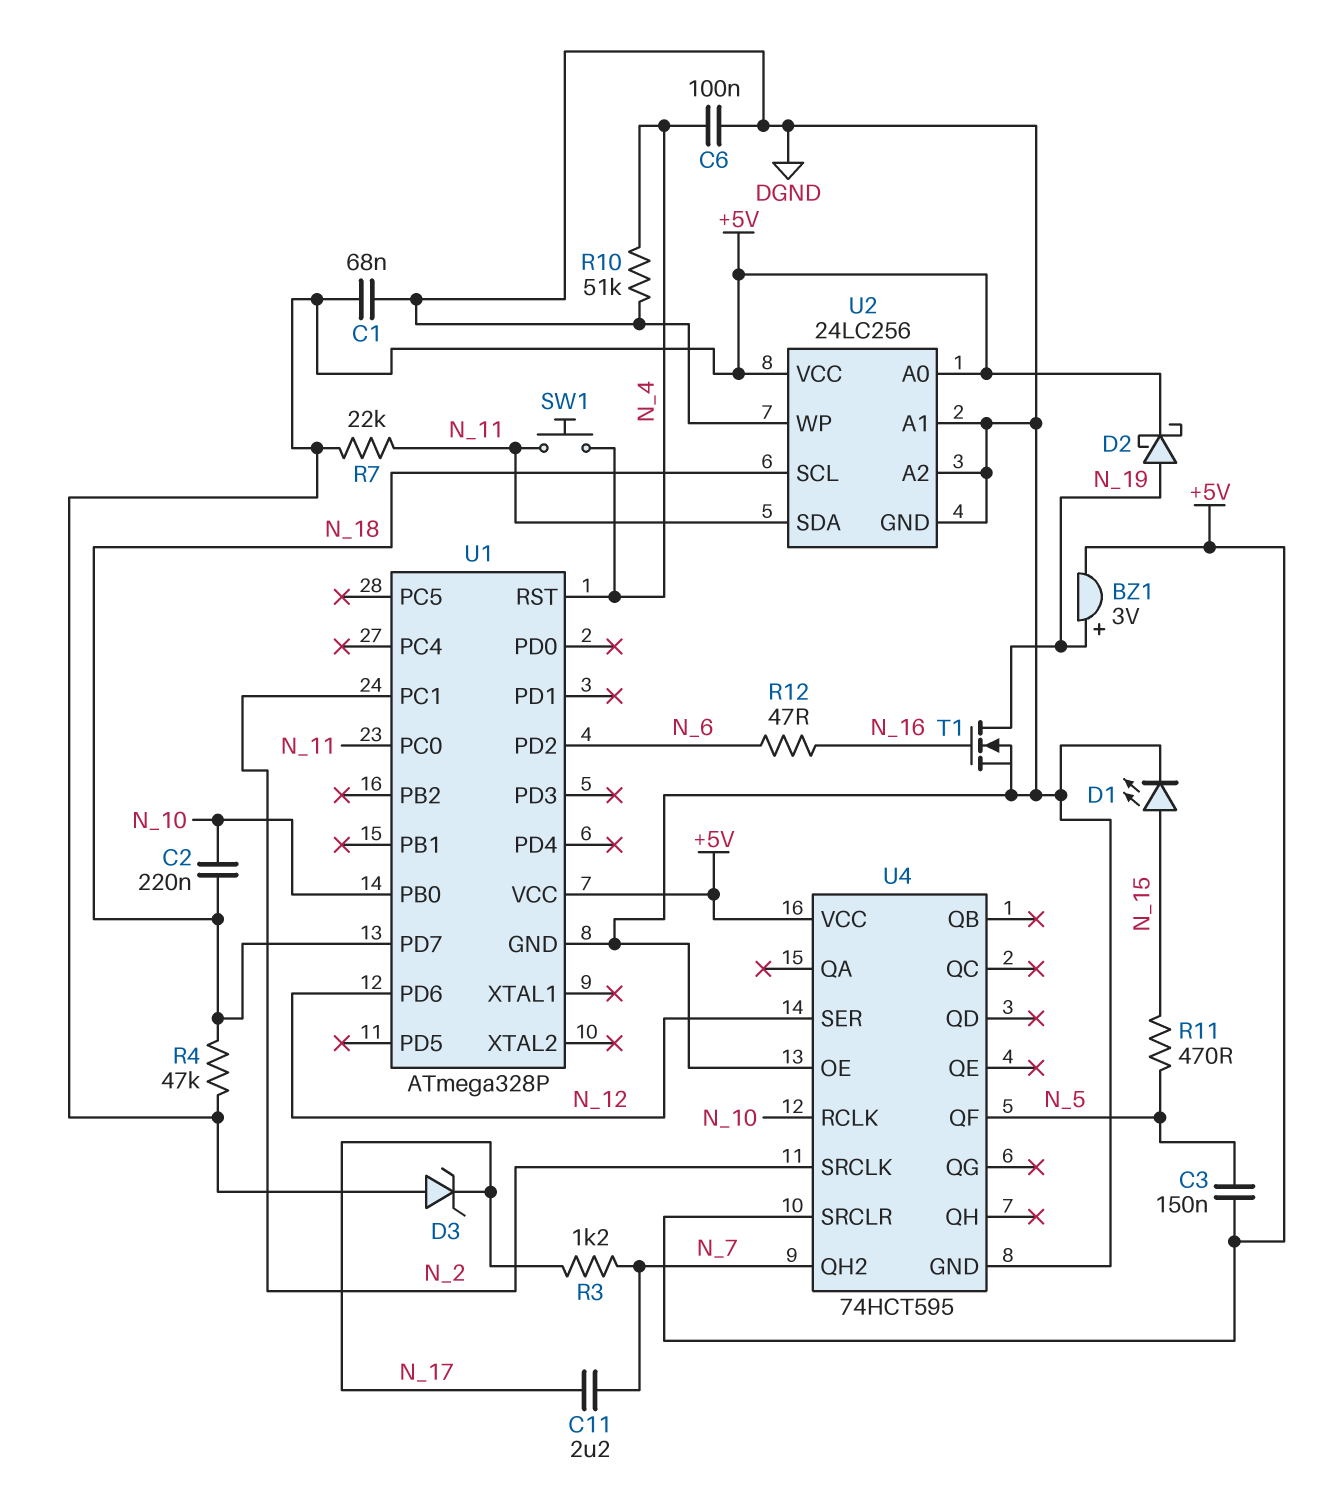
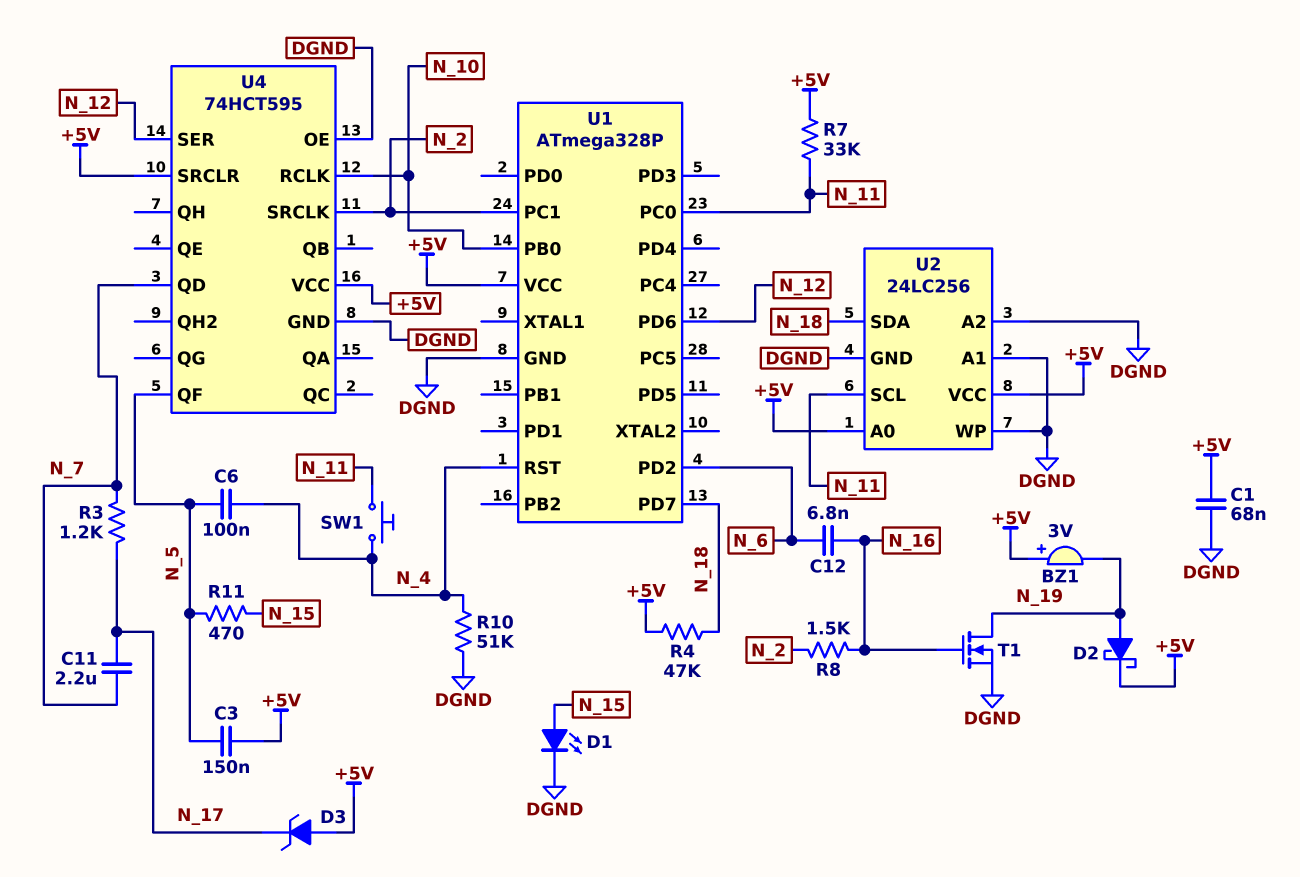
BZ1: buzzer 3V (plus N_19, minus +5V) -> buzzer 3V (plus +5V, minus N_19)
C2: 220nF (N_10, N_18) -> none
C6: 100nF (DGND, N_4) -> 100nF (N_4, N_5)
C12: none -> 6.8nF (N_6, N_16)
R7: 22k (+5V, N_11) -> 33k (+5V, N_11)
R8: none -> 1.5k (N_2, N_16)
R12: 47 (N_6, N_16) -> none
U2 pin SCL: N_18 -> N_11
U2 pin SDA: N_11 -> N_18
U4 pin QD: none -> N_7
U4 pin QH2: N_7 -> none

